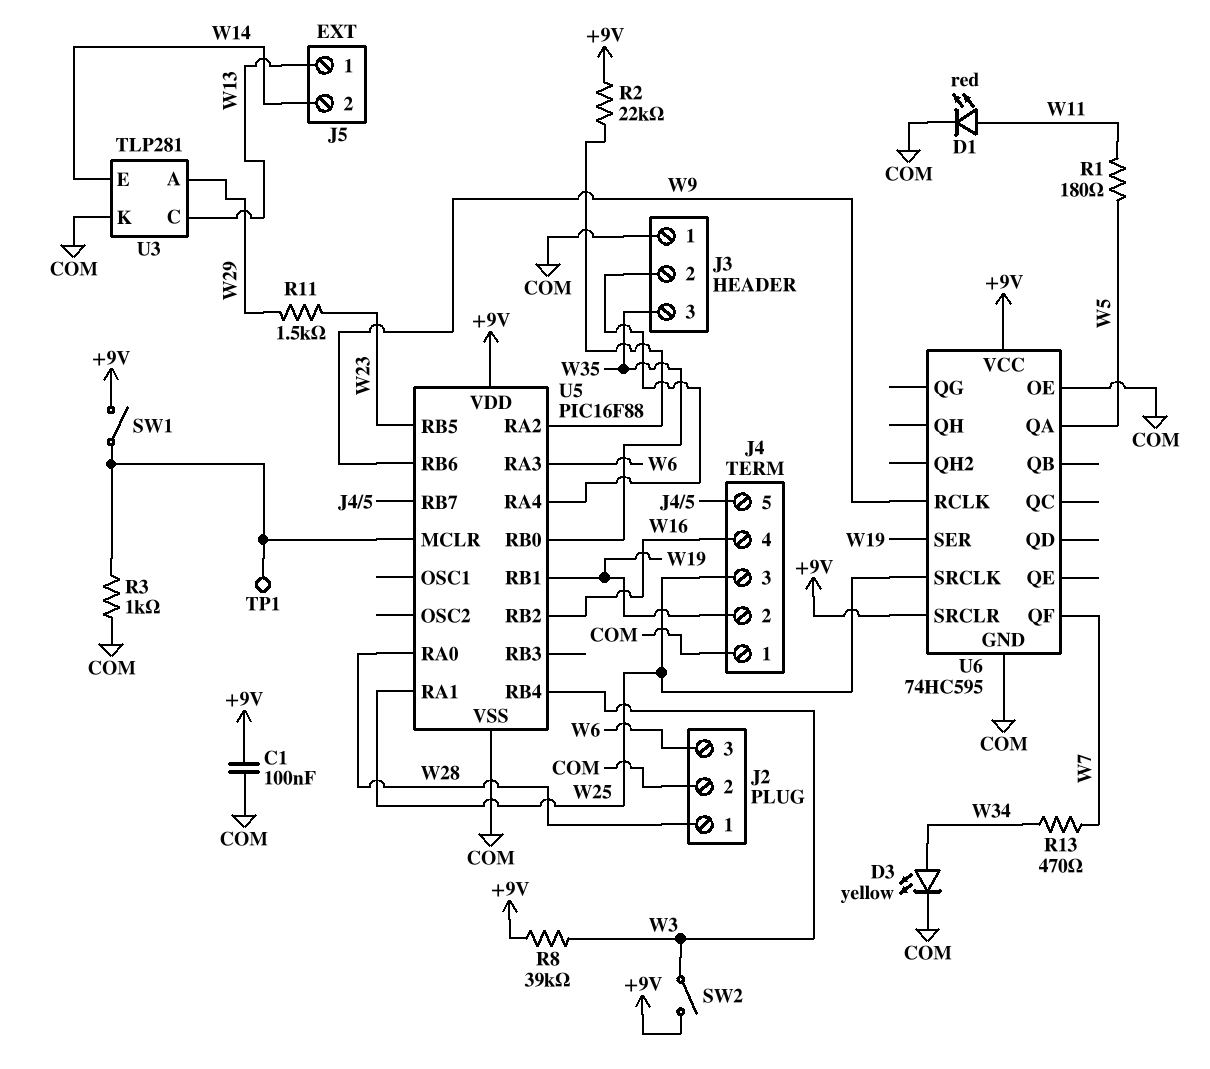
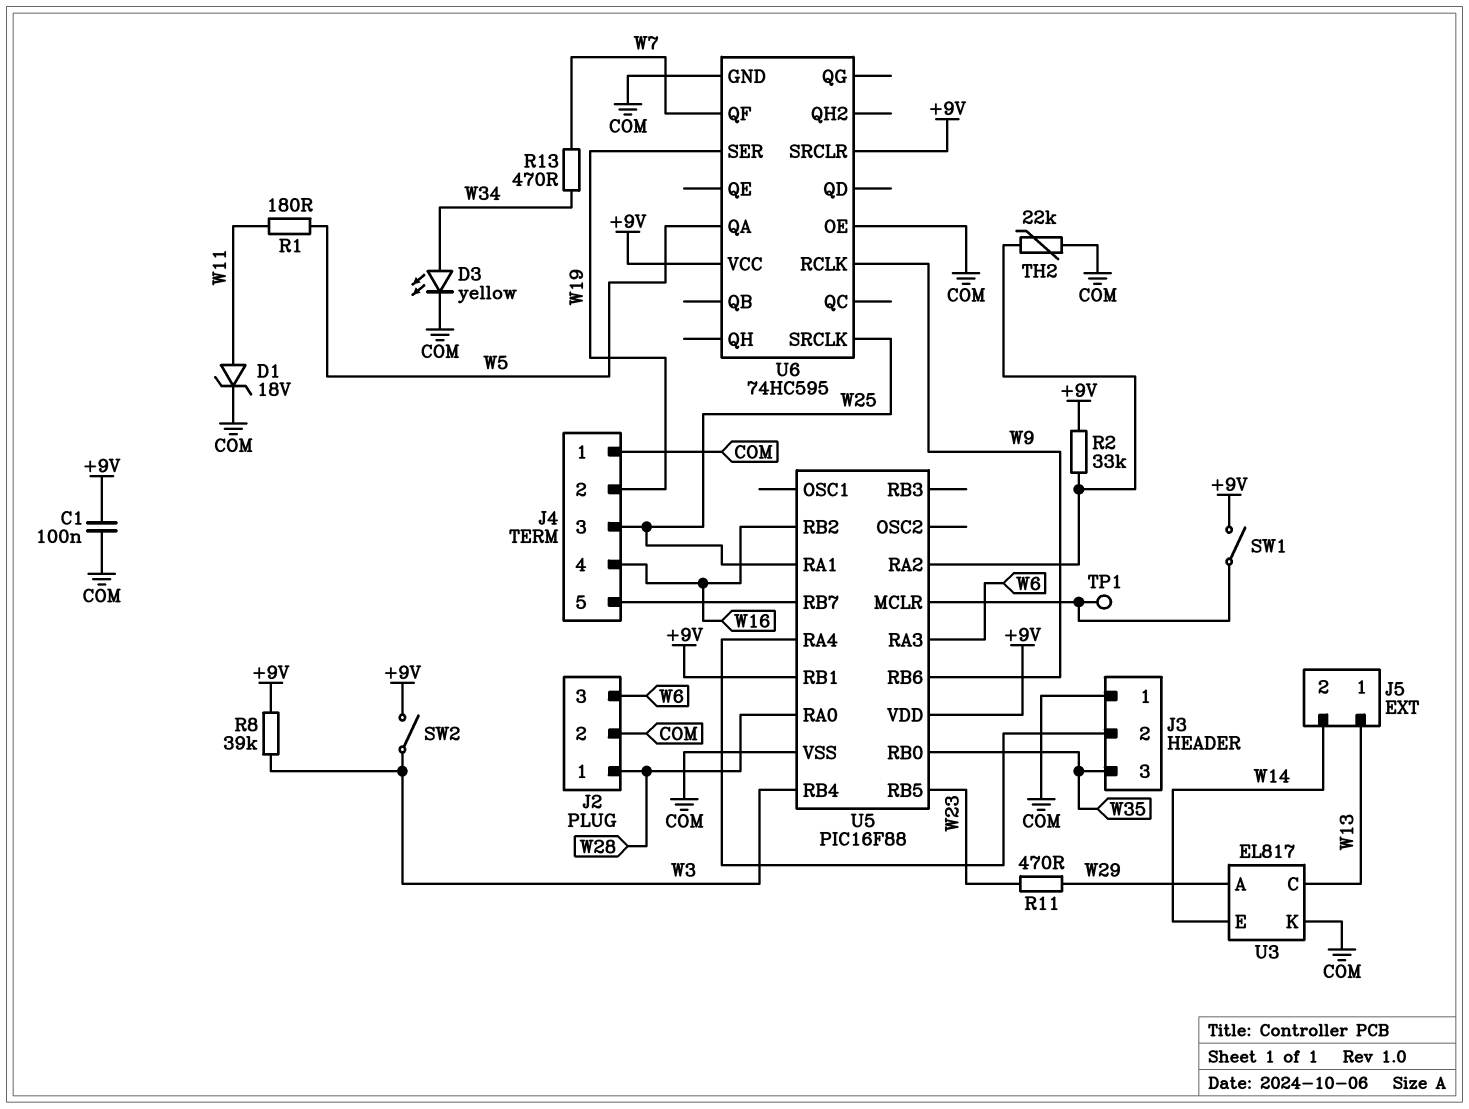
D1: LED red (A W11, K COM) -> zener 18V (A W11, K COM)
R2: 22k (+9V, U5/RA2) -> 33k (+9V, U5/RA2)
R3: 1k (COM, U5/MCLR) -> none
R11: 1.5k (W23, W29) -> 470 (W23, W29)
TH2: none -> 22k (COM, U5/RA2)
U3: TLP281 -> EL817
U5 pin RB1: W19 -> +9V

